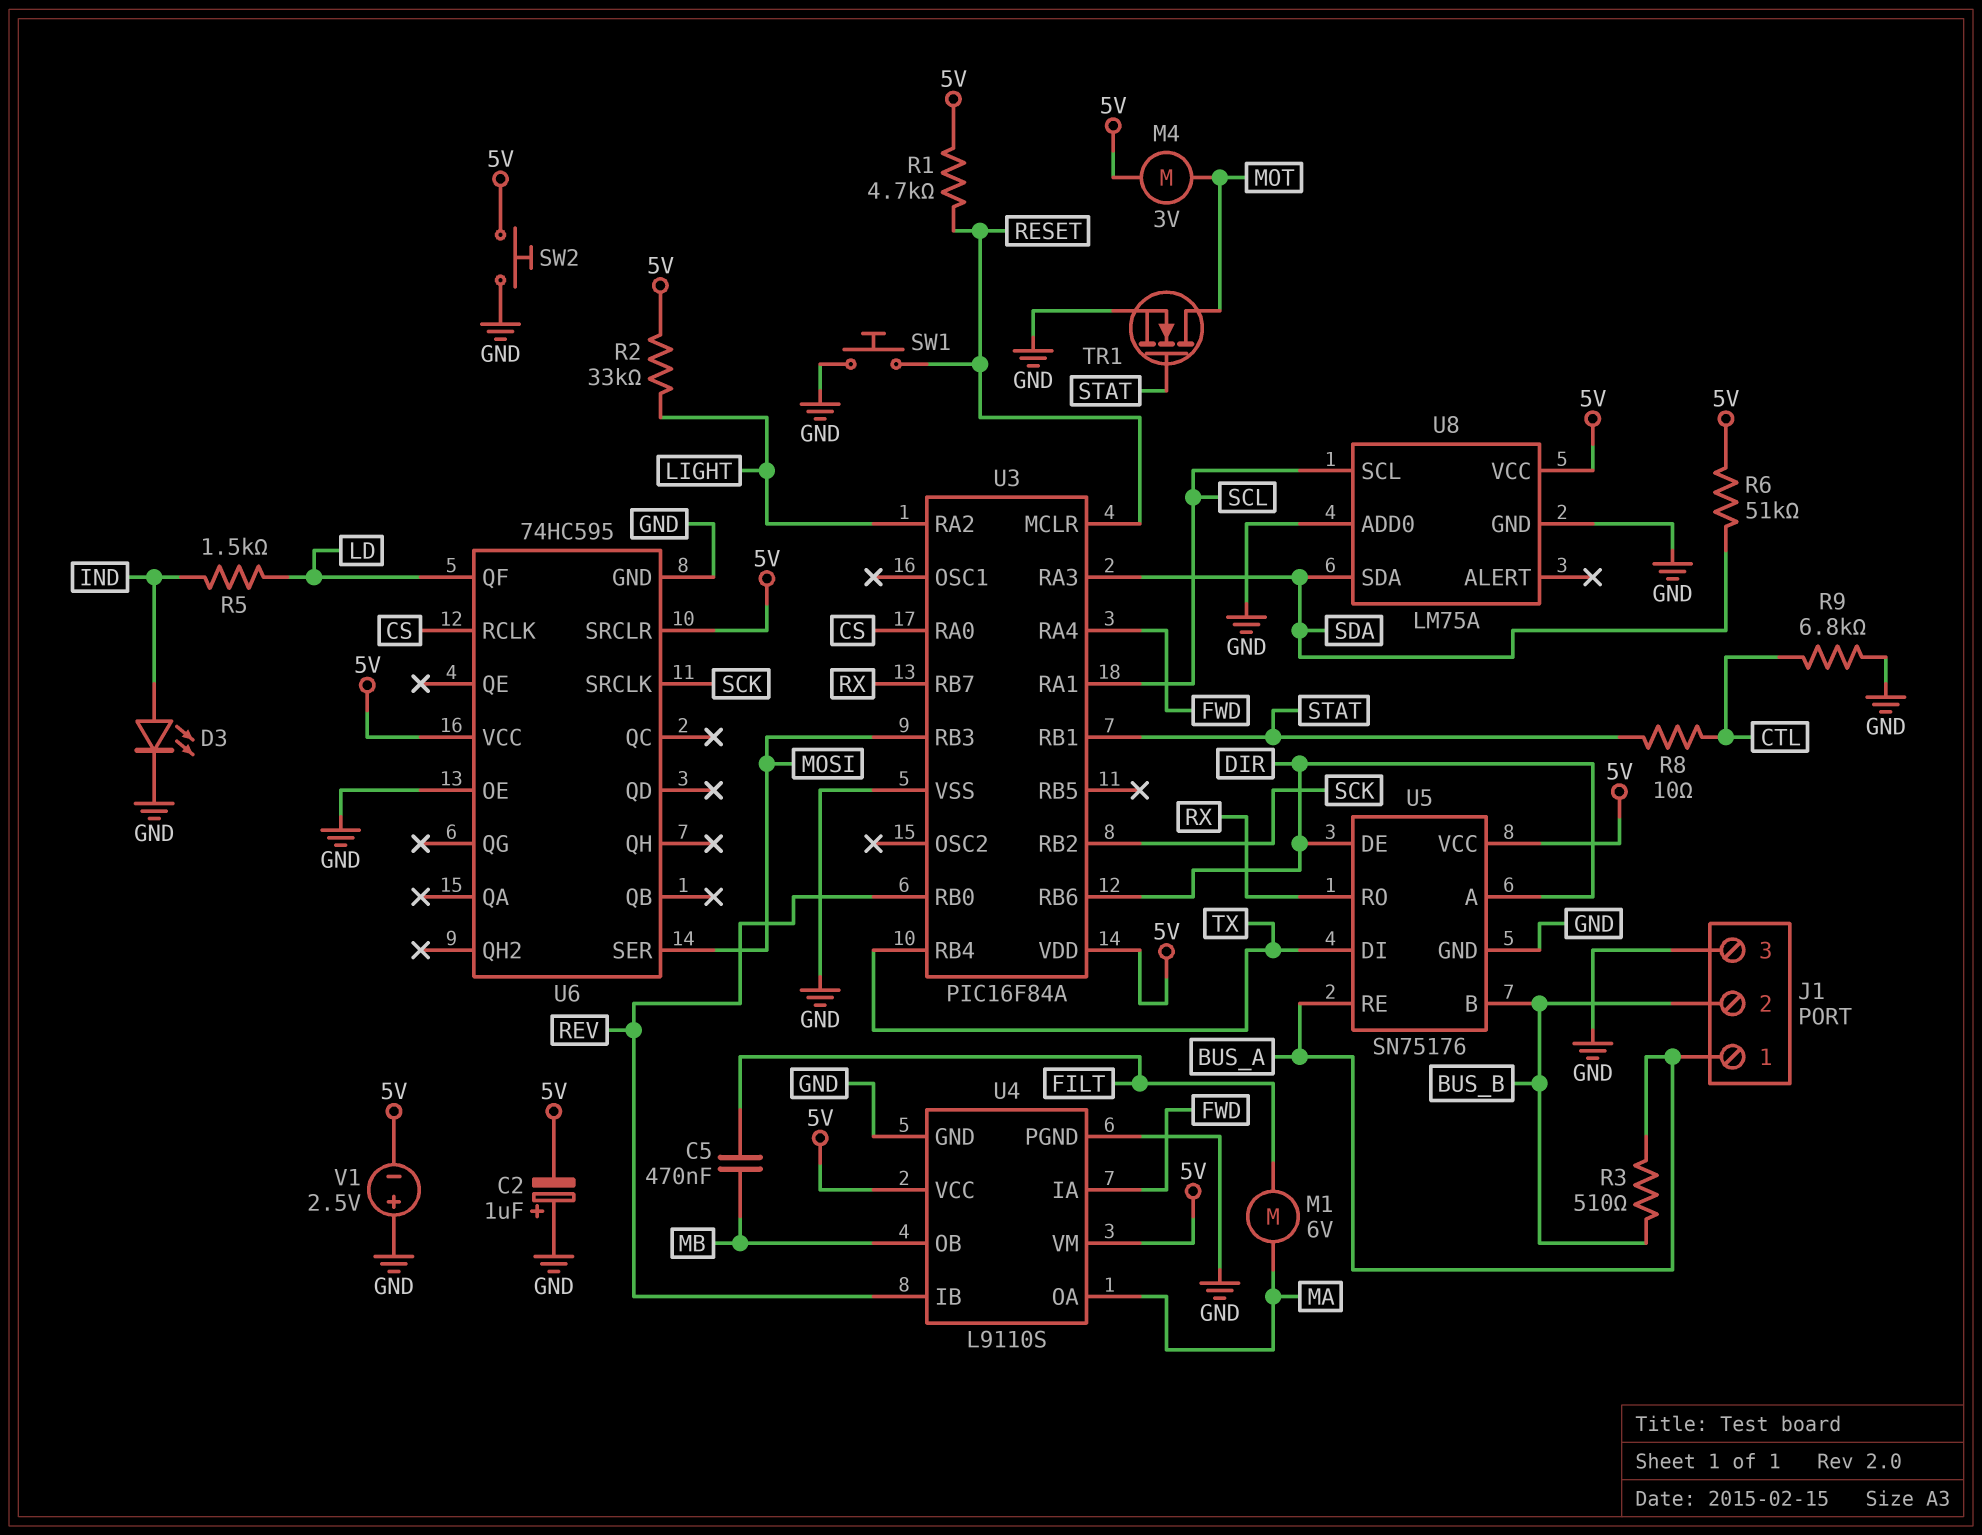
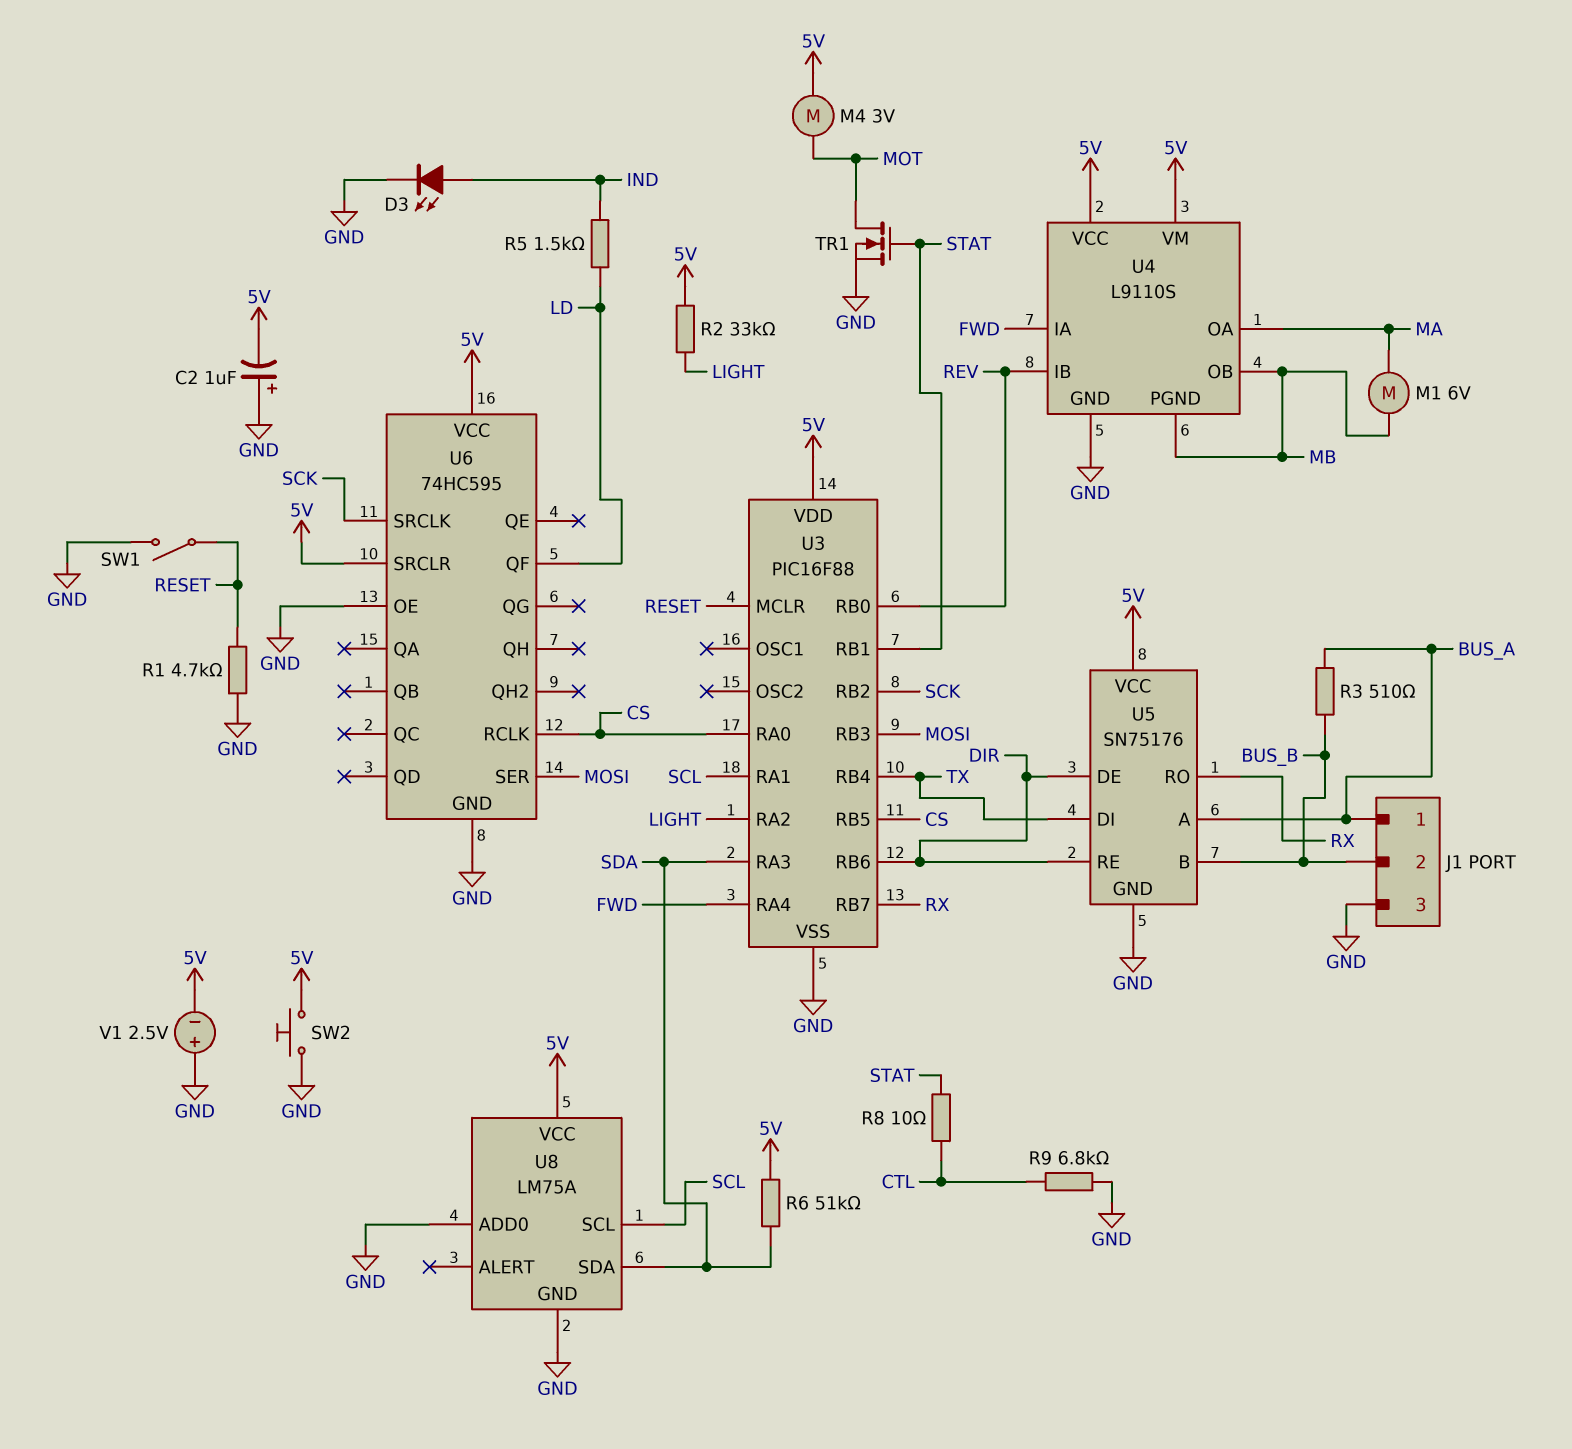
C5: 470nF (FILT, MB) -> none
M1: motor 6V (FILT, MA) -> motor 6V (MA, MB)
R1: 4.7k (5V, RESET) -> 4.7k (GND, RESET)
SW1: button (GND, RESET) -> switch (GND, RESET)
U3: PIC16F84A -> PIC16F88
U3 pin RB5: none -> CS
U4 pin PGND: GND -> MB
U5 pin A: DIR -> BUS_A
U5 pin RE: BUS_A -> DIR

